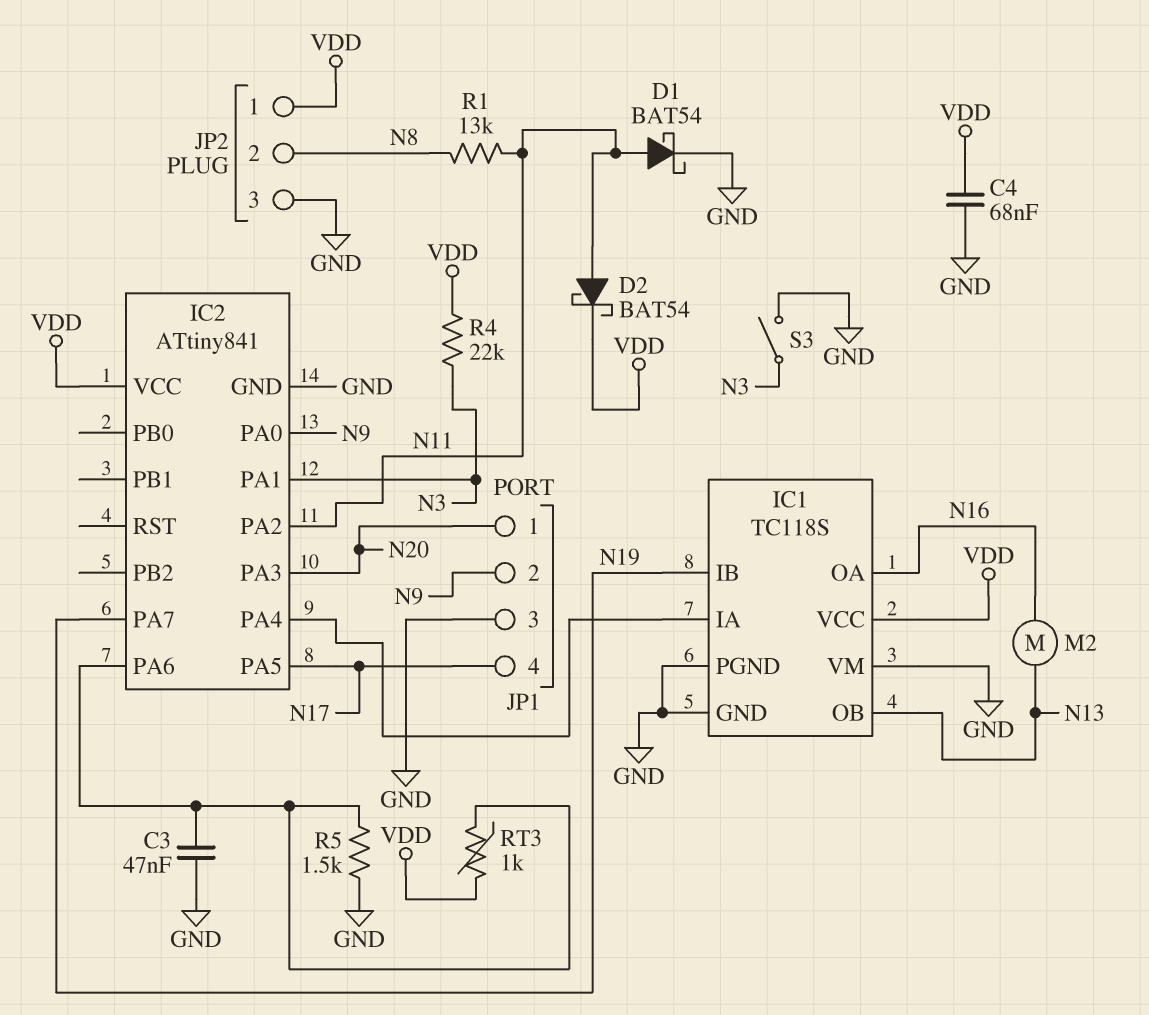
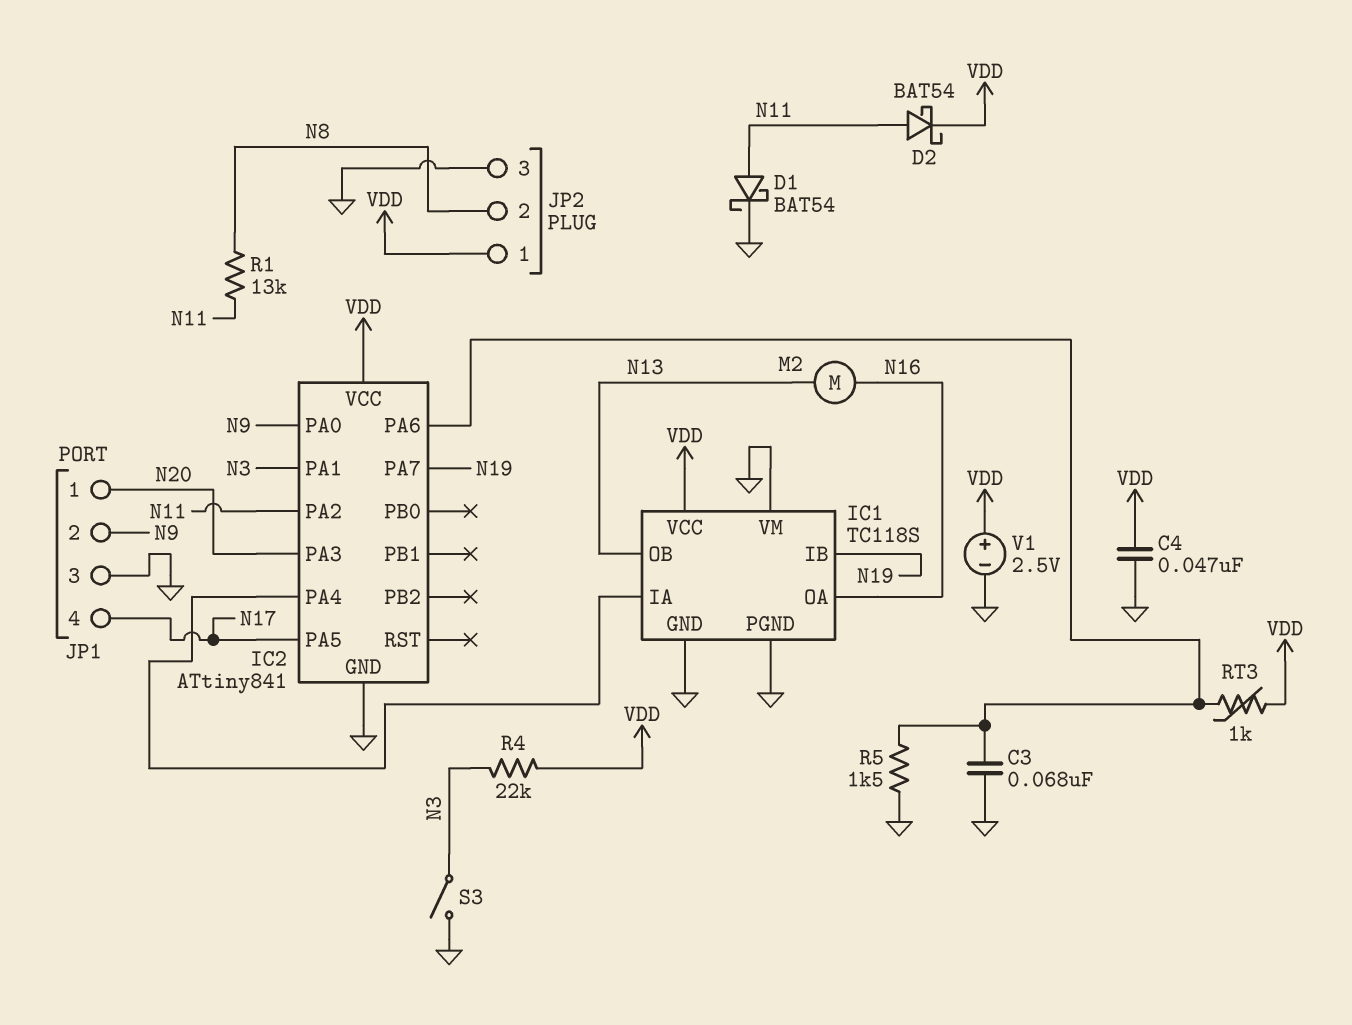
C3: 47nF (GND, IC2/PA6) -> 68nF (GND, IC2/PA6)
C4: 68nF (GND, VDD) -> 47nF (GND, VDD)
V1: none -> 2.5V (plus VDD, minus GND)

